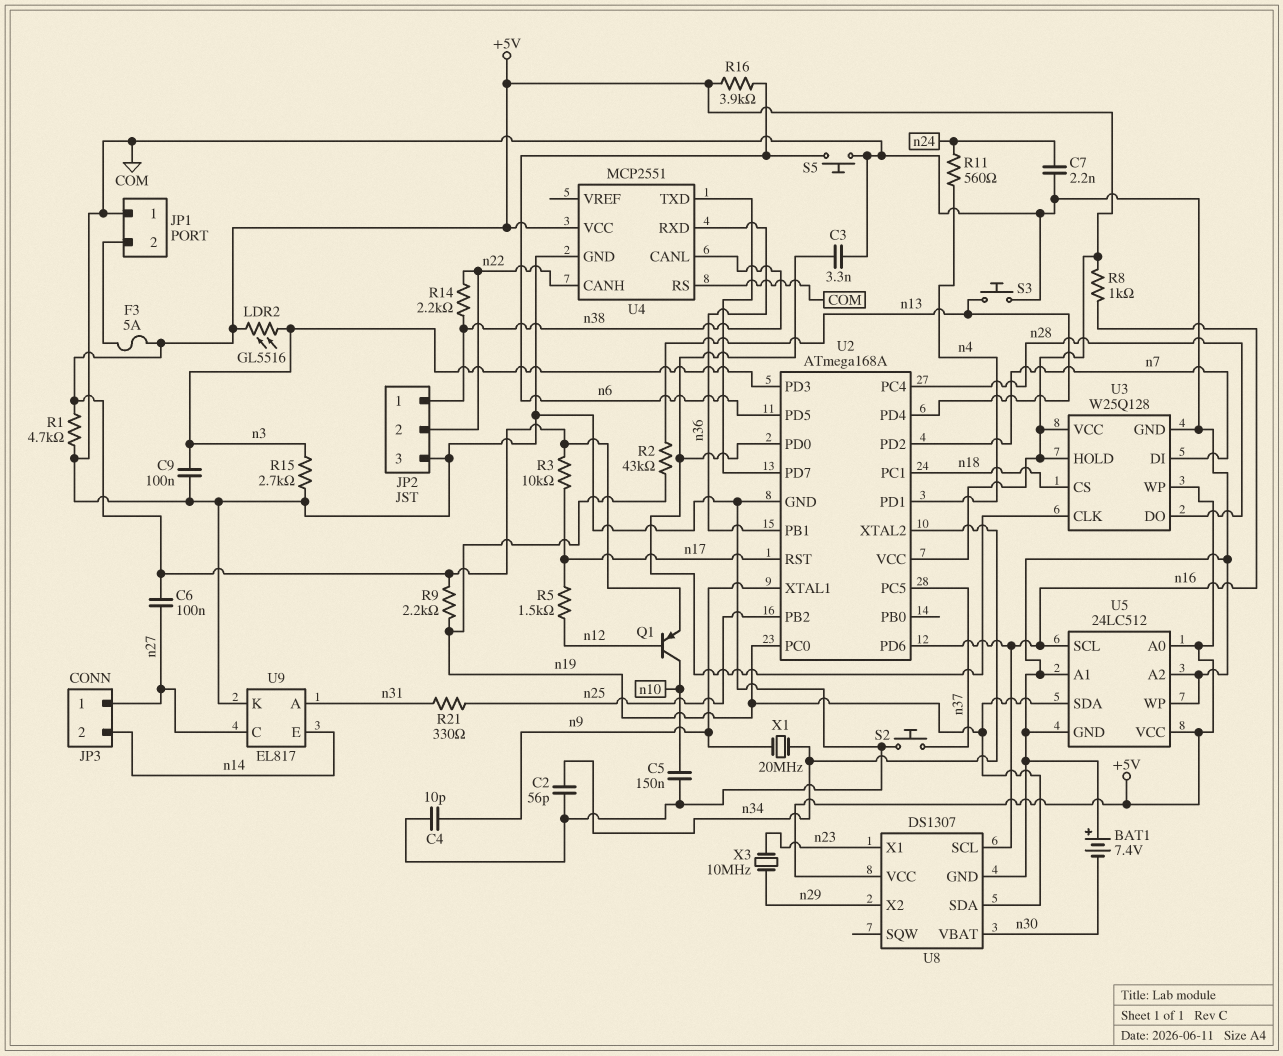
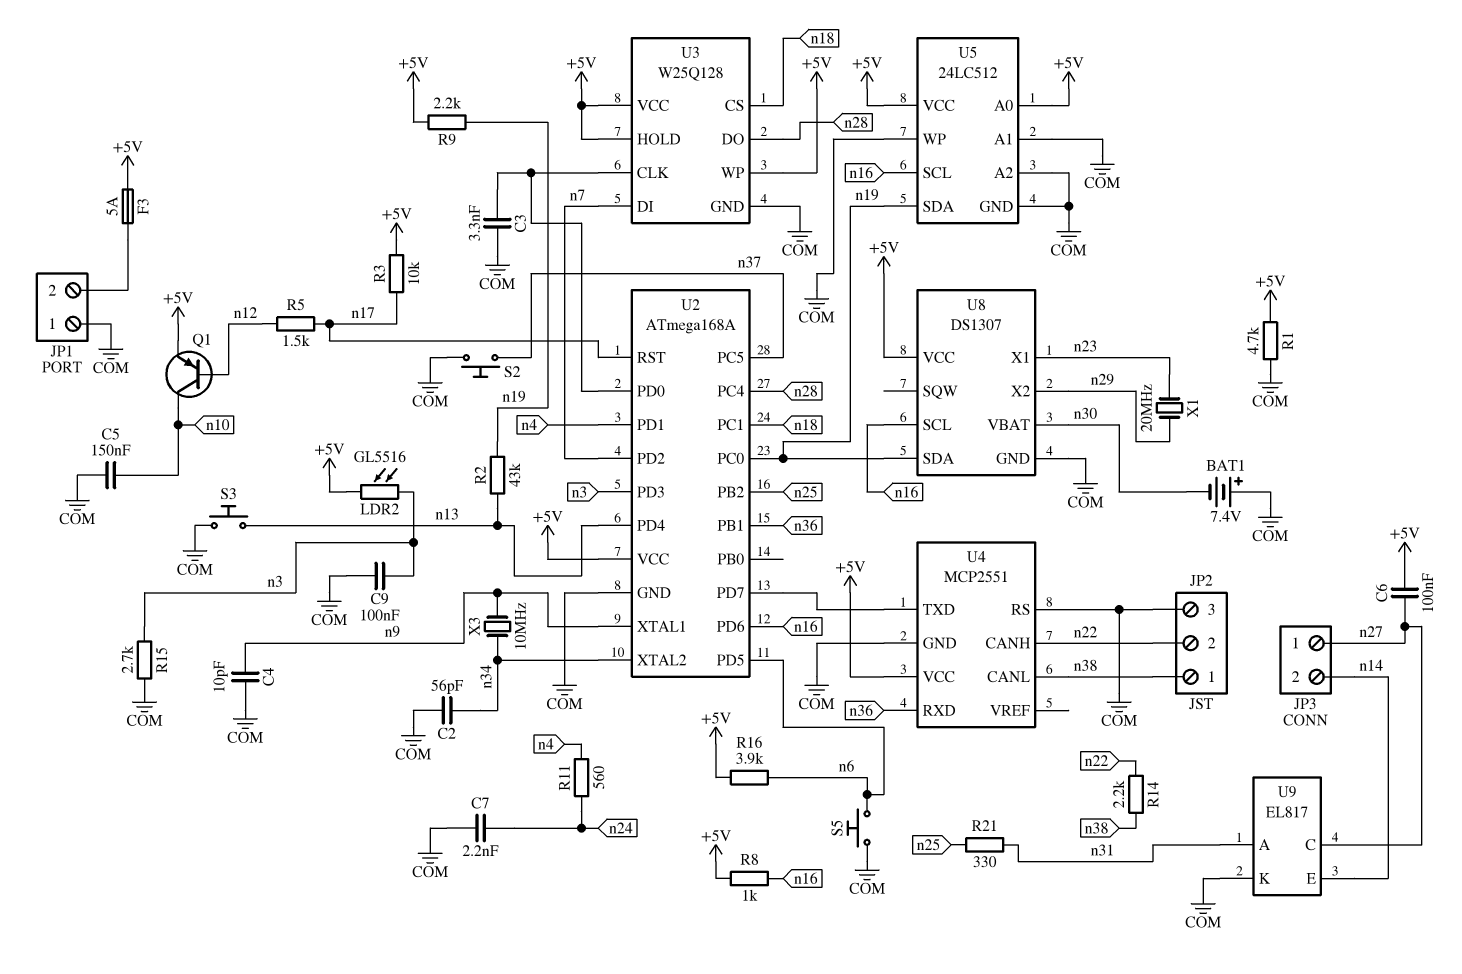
X1: 20MHz (n9, n34) -> 20MHz (n23, n29)
X3: 10MHz (n23, n29) -> 10MHz (n9, n34)

